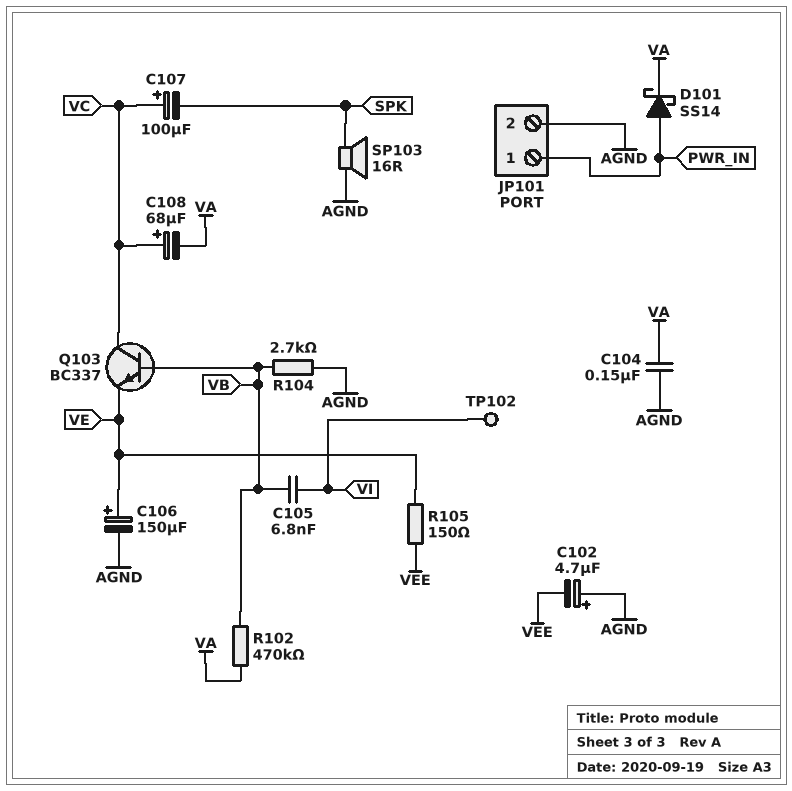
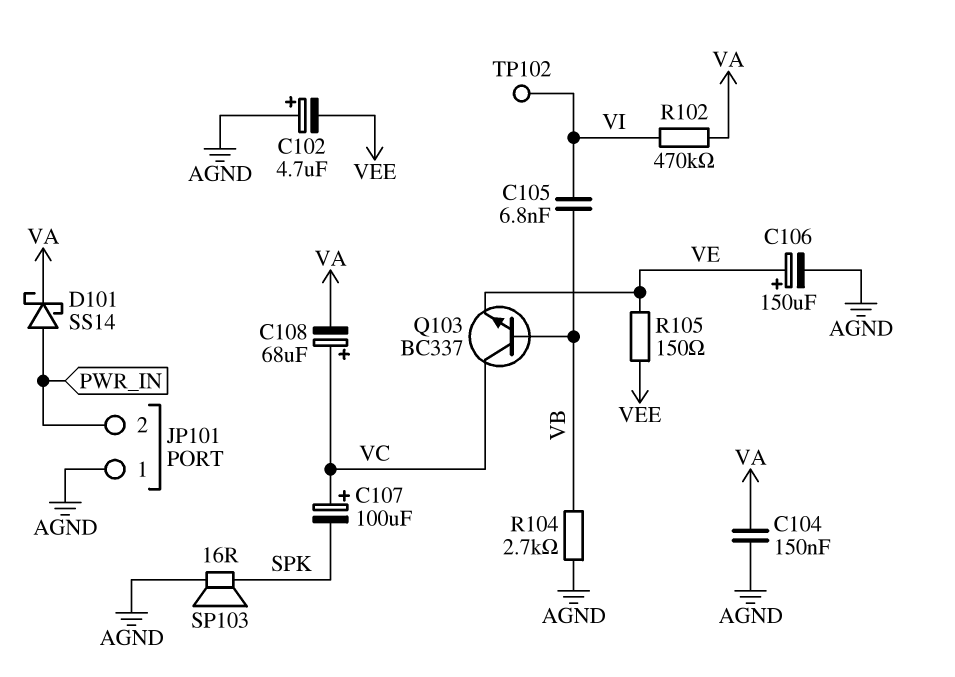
JP101 pin 1: PWR_IN -> AGND
JP101 pin 2: AGND -> PWR_IN
R102: 470k (VA, VB) -> 470k (VA, VI)

